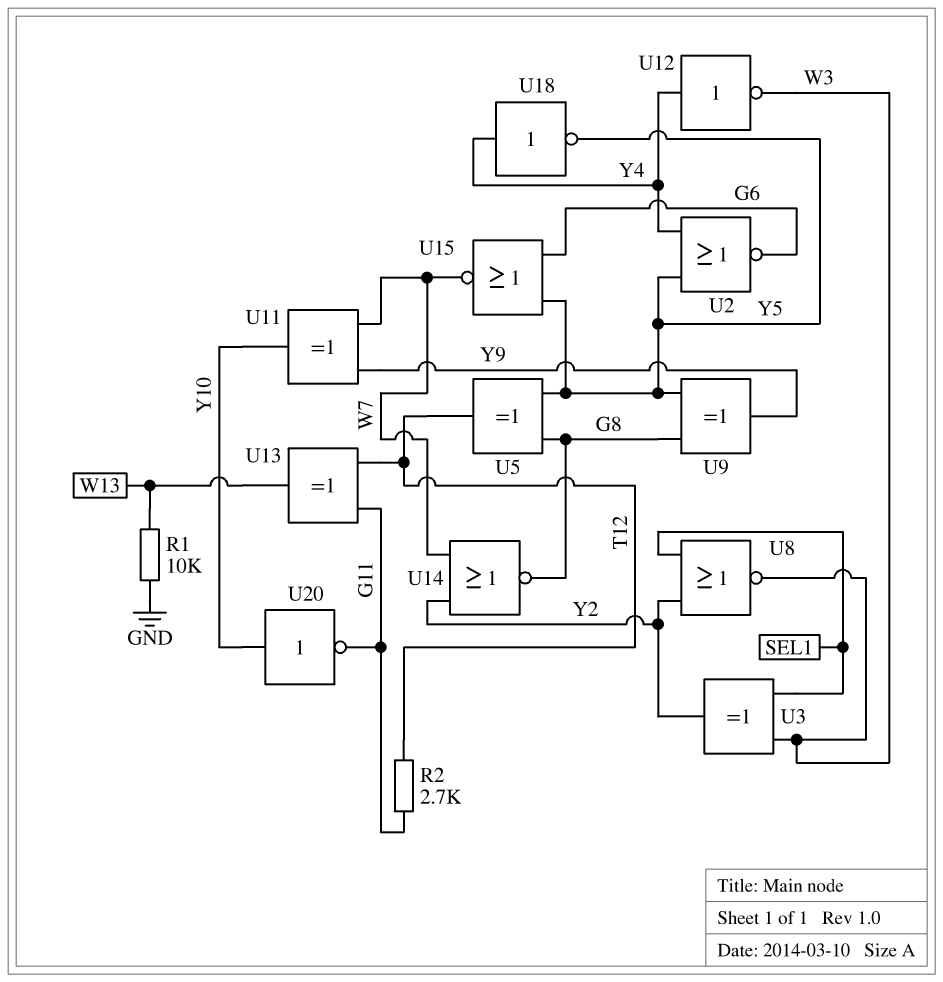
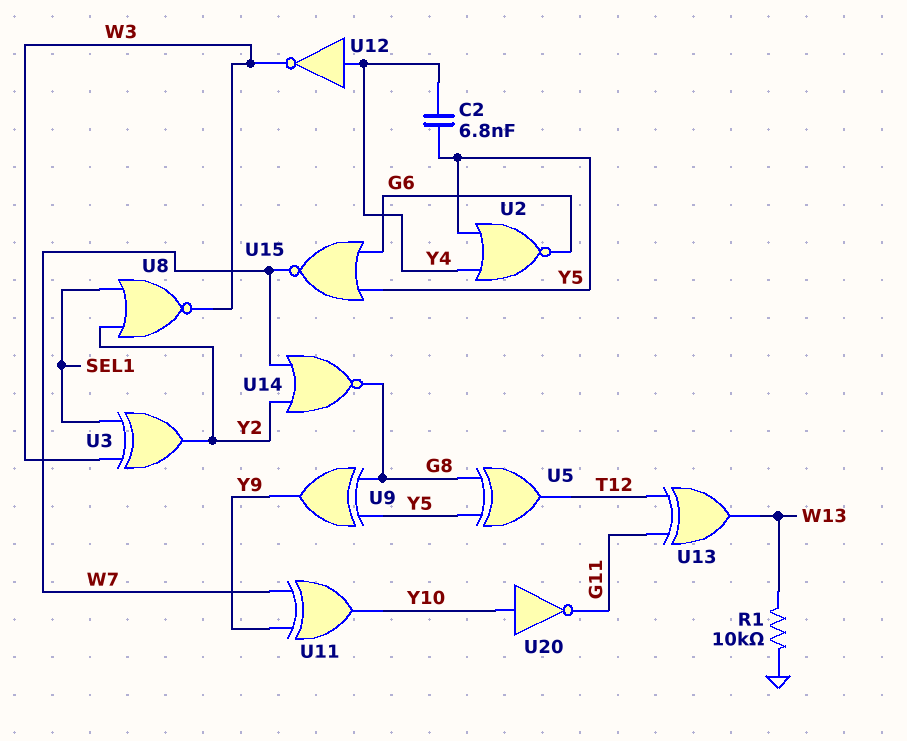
C2: none -> 6.8nF (Y4, Y5)
R2: 2.7k (G11, T12) -> none
U18: NOT (in Y4, out Y5) -> none

